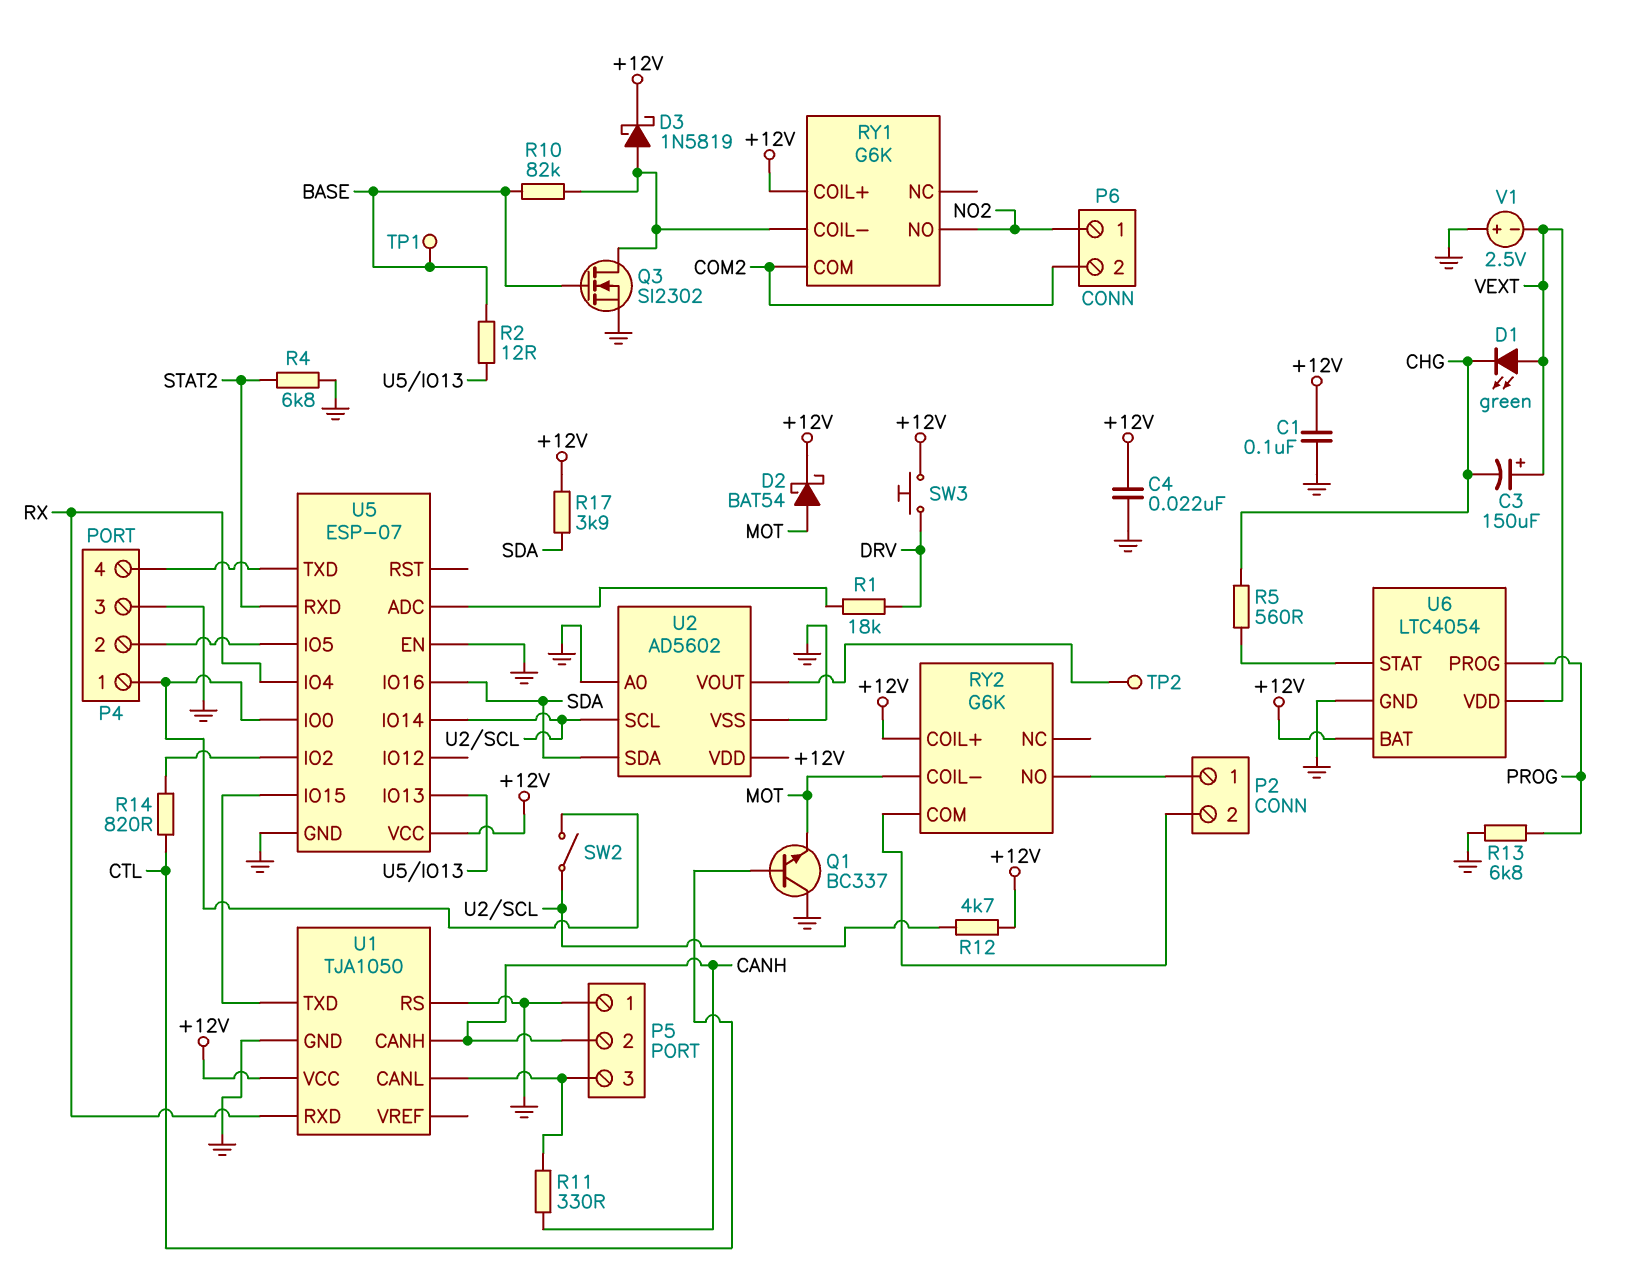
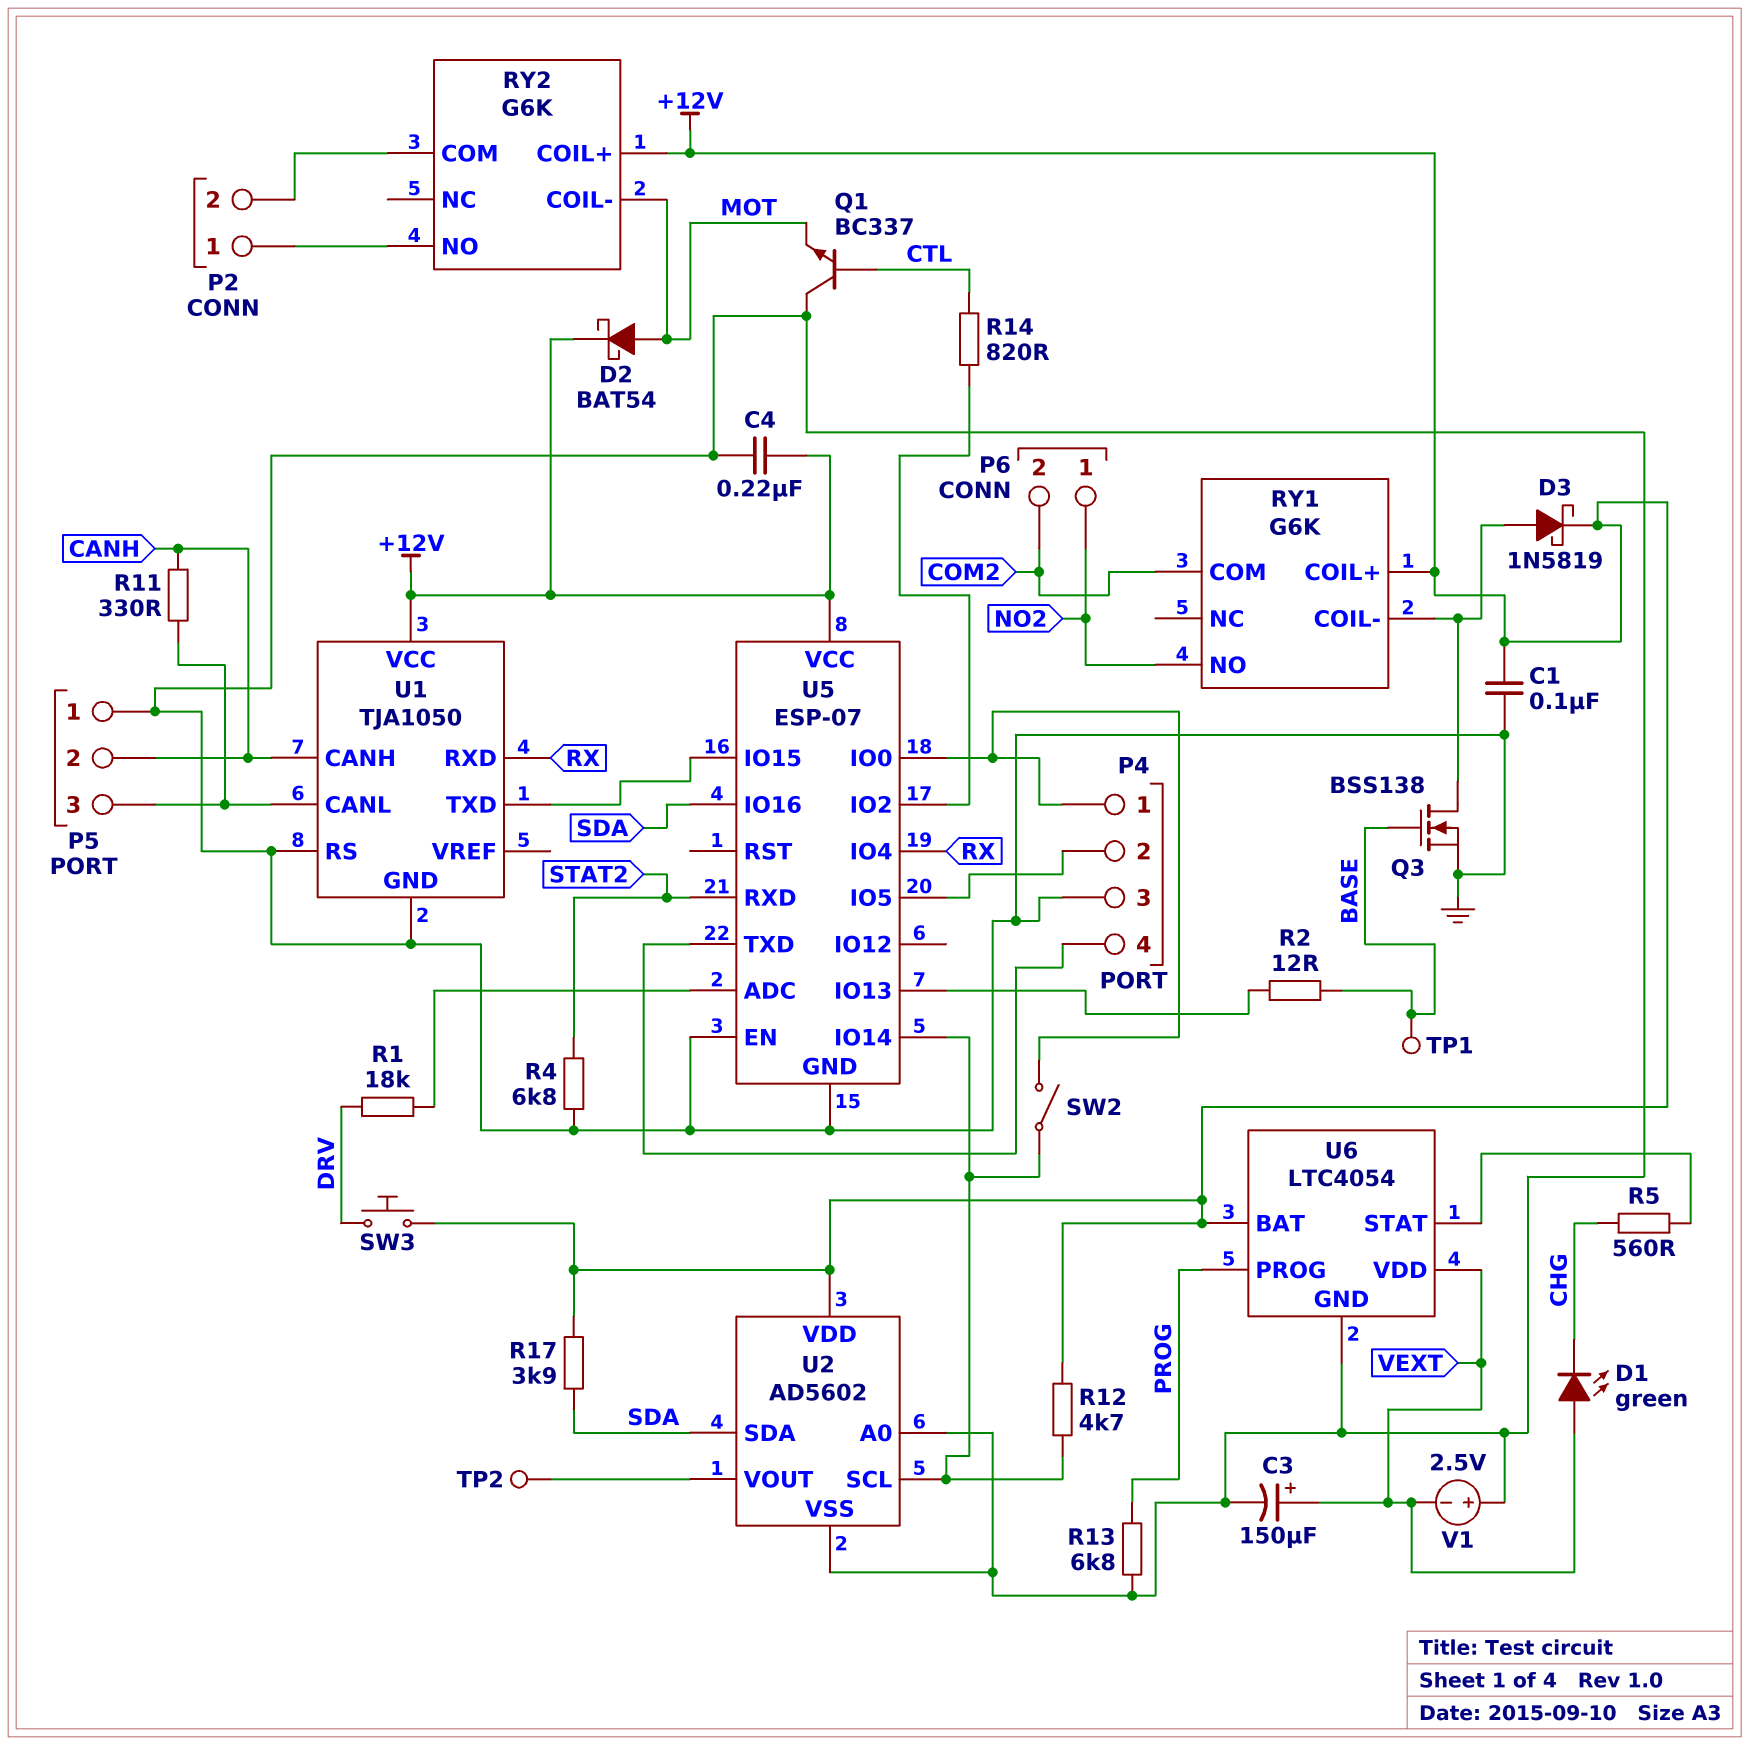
C3: 150uF (plus VEXT, minus CHG) -> 150uF (plus VEXT, minus GND)
C4: 22nF (+12V, GND) -> 220nF (+12V, GND)
Q3: NMOS SI2302 (G BASE, D RY1/COIL-, S GND) -> NMOS BSS138 (G BASE, D RY1/COIL-, S GND)
R10: 82k (BASE, RY1/COIL-) -> none

